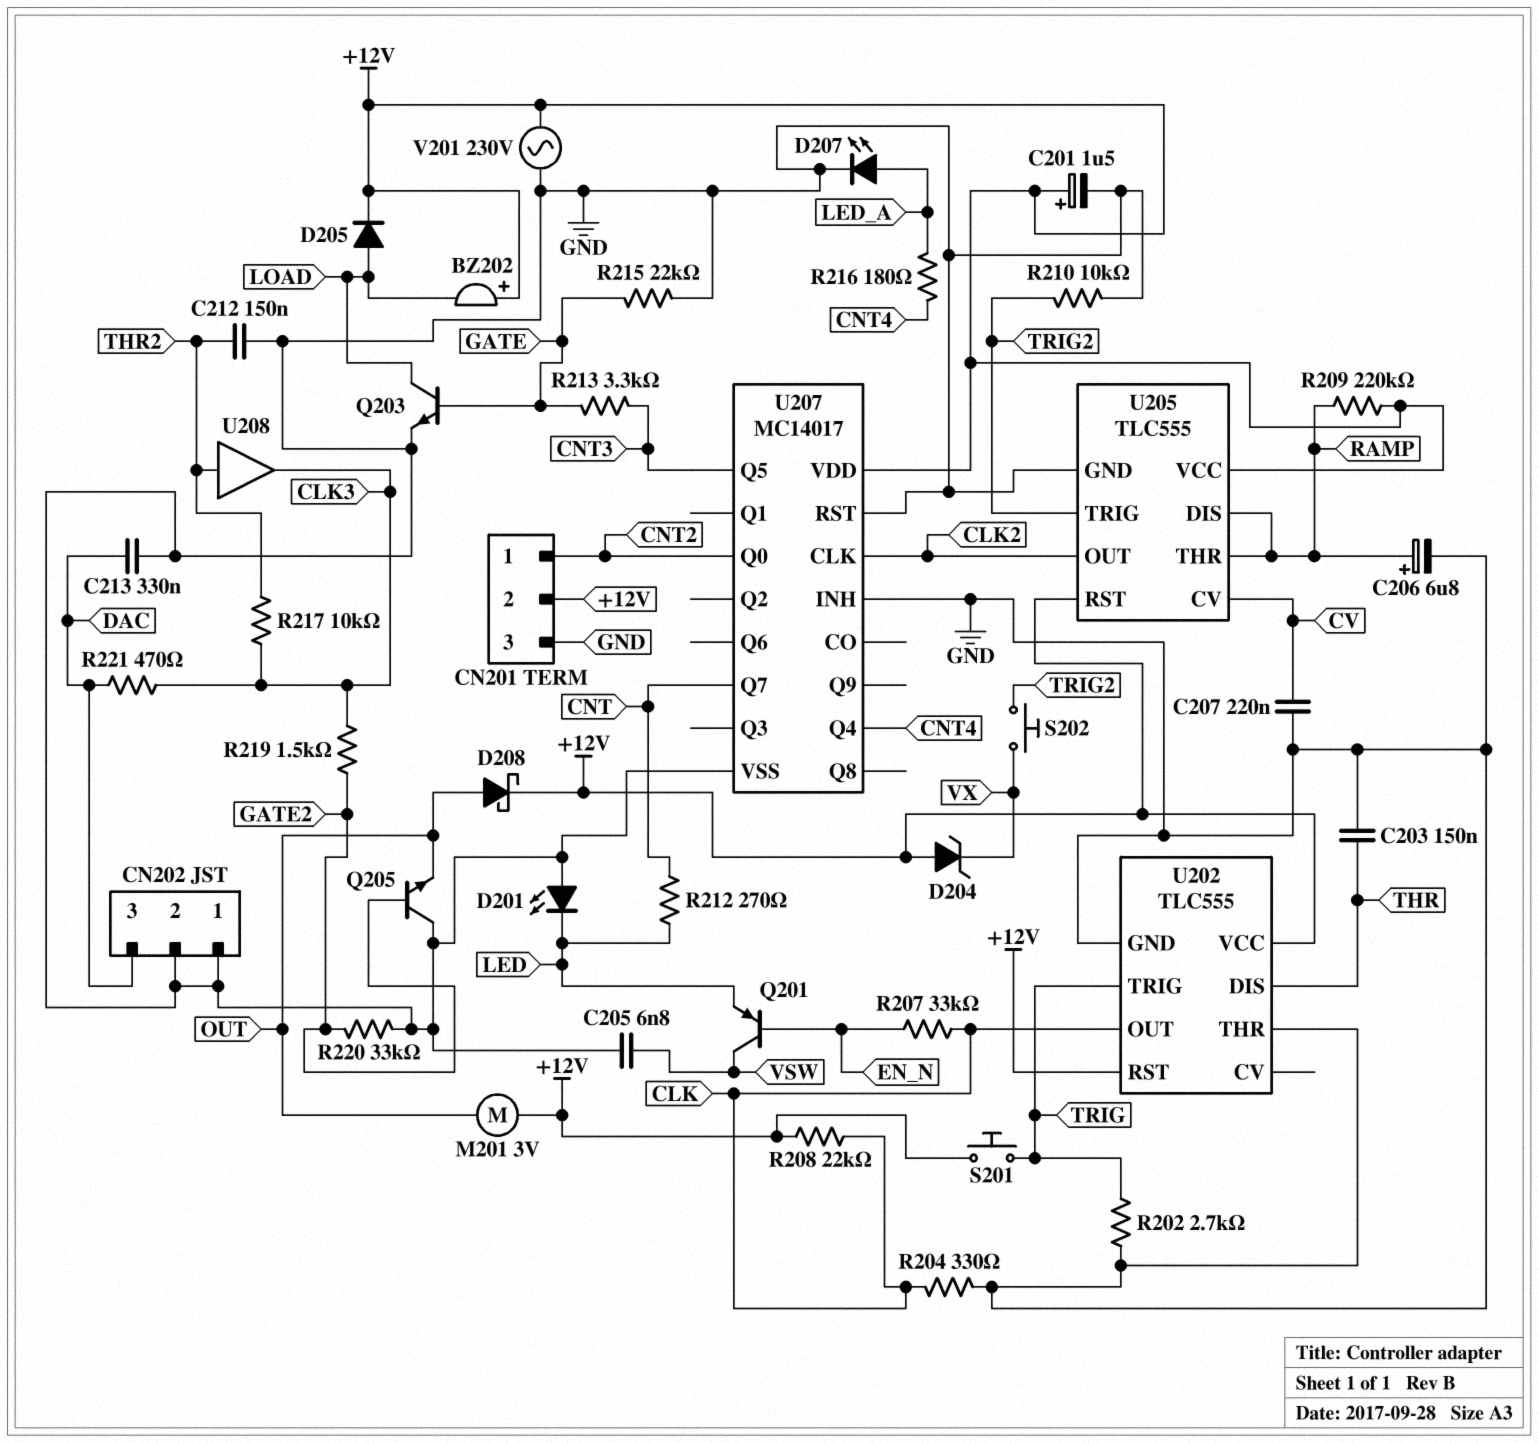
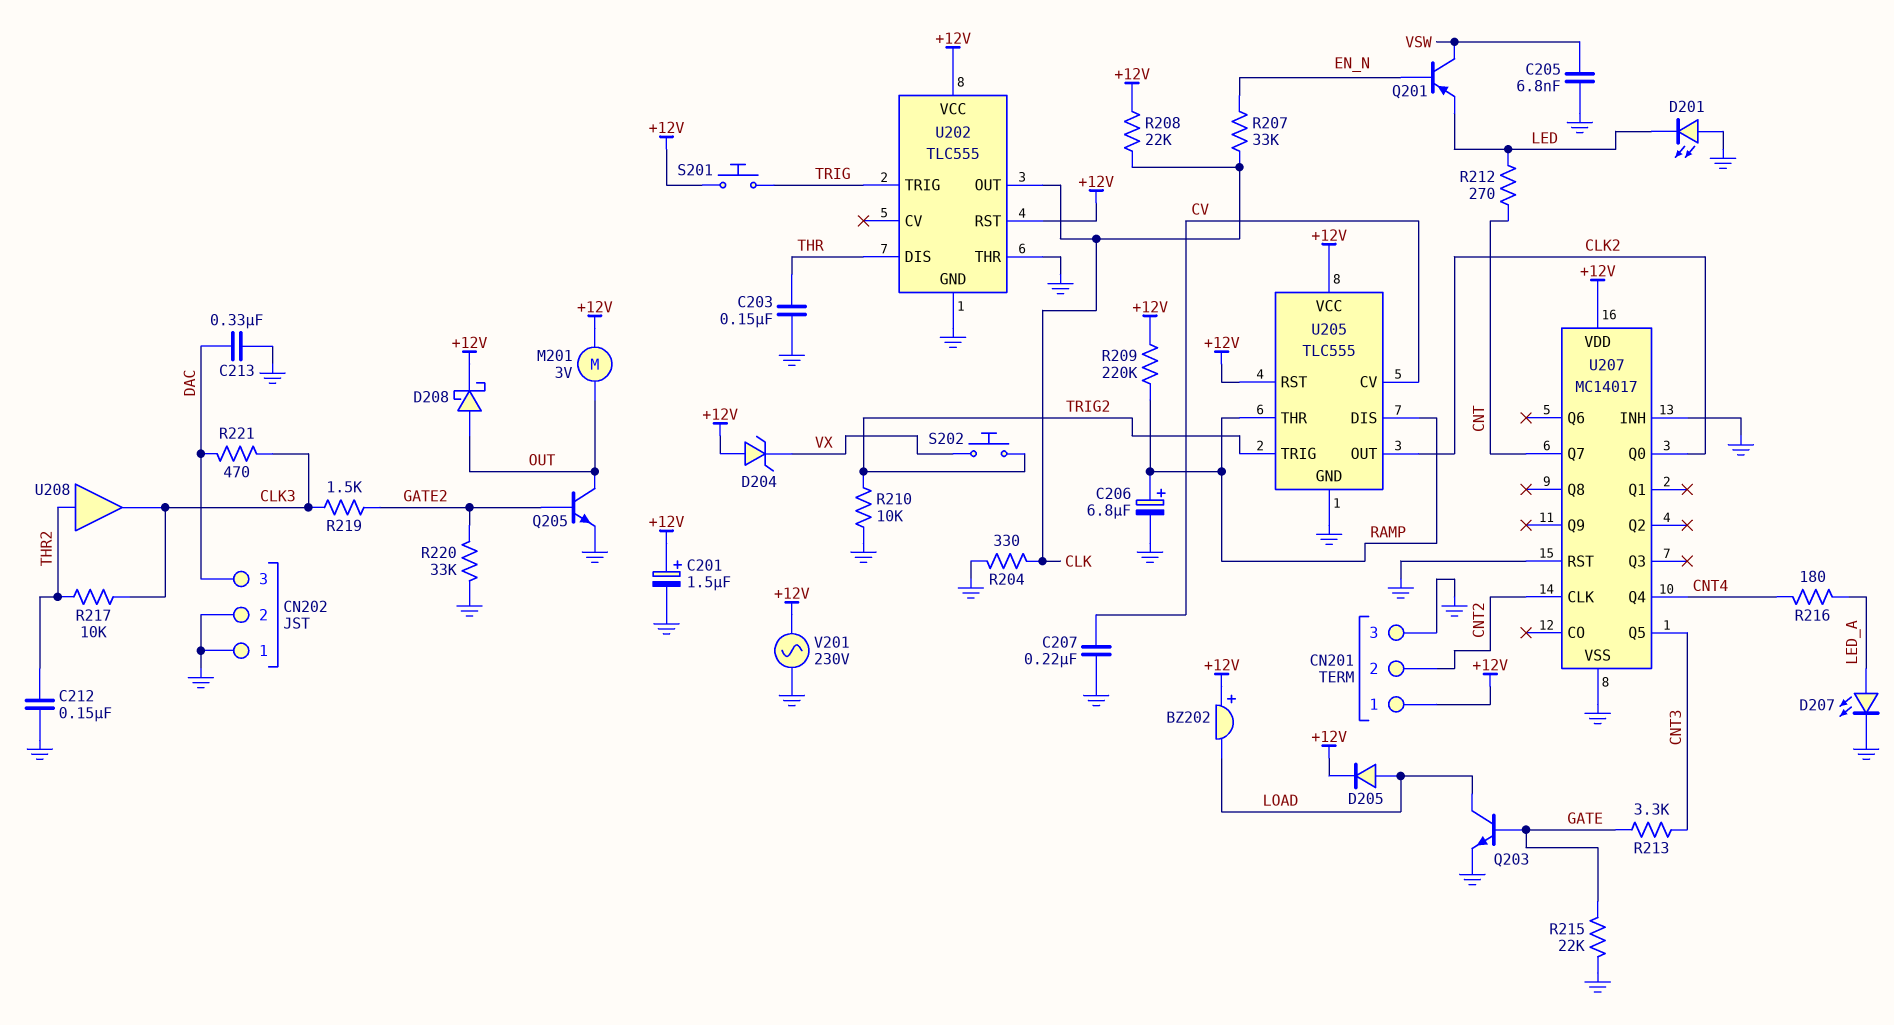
CN201 pin 1: CNT2 -> +12V
CN201 pin 2: +12V -> CNT2
Q205: NPN (B GATE2, C GND, E OUT) -> NPN (B GATE2, C OUT, E GND)
R202: 2.7k (GND, TRIG) -> none
U207 pin CLK: CLK2 -> CNT2
U207 pin Q0: CNT2 -> CLK2

